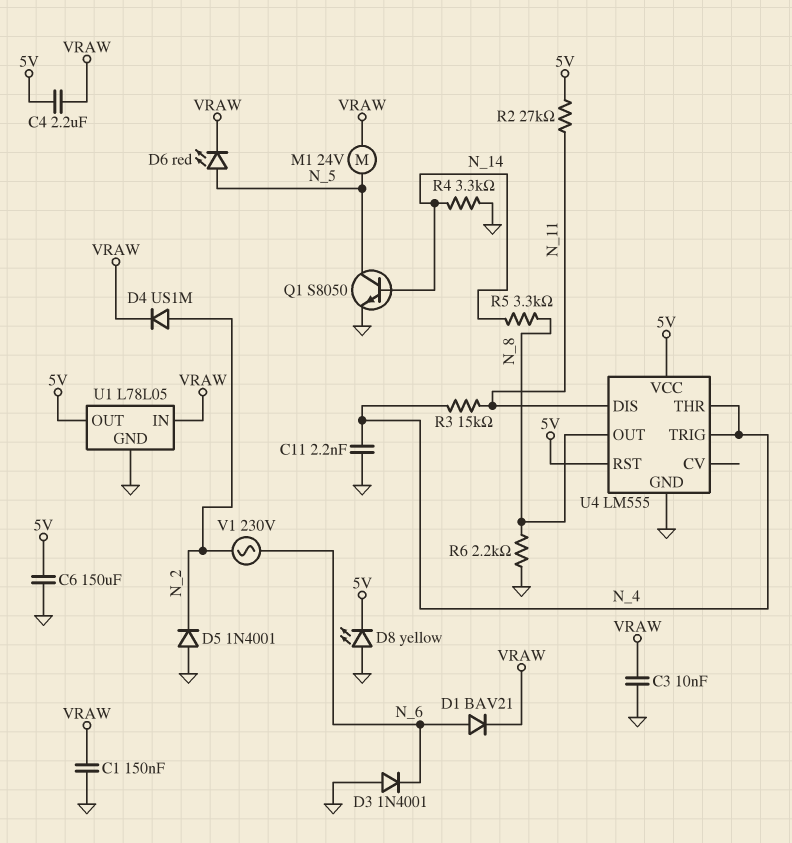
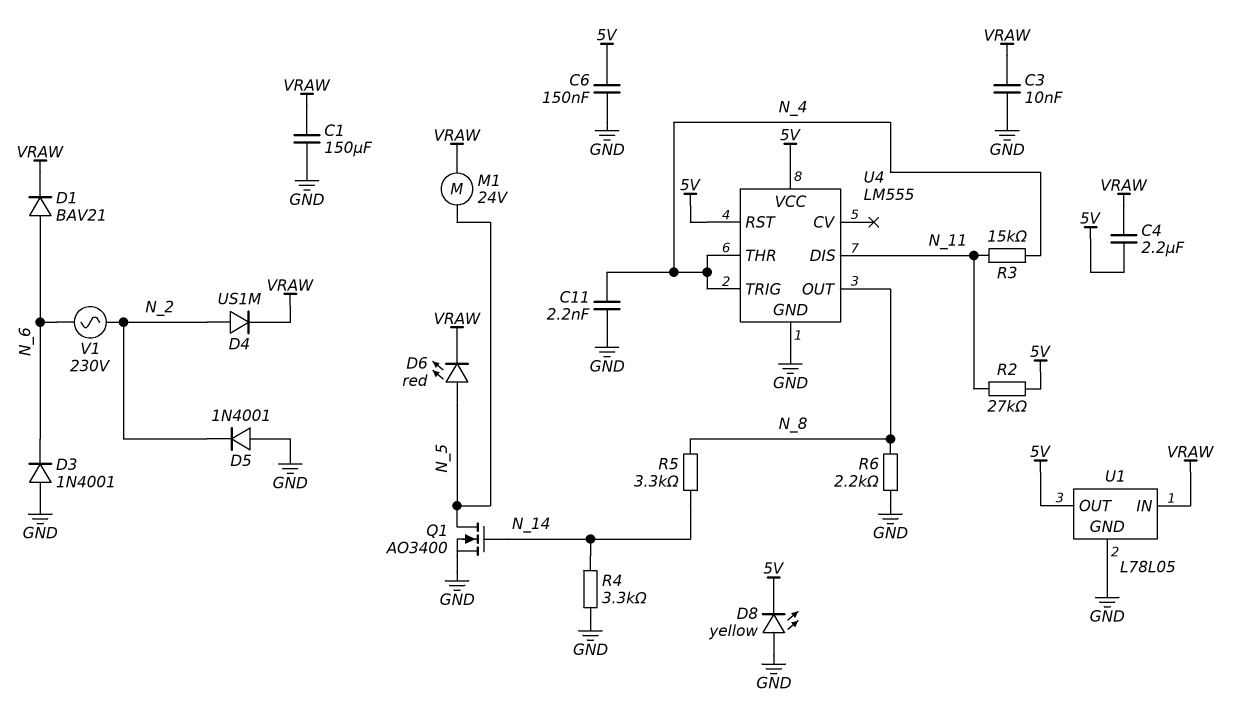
C1: 150nF (GND, VRAW) -> 150uF (GND, VRAW)
C6: 150uF (5V, GND) -> 150nF (5V, GND)
Q1: NPN S8050 (B N_14, C N_5, E GND) -> NMOS AO3400 (G N_14, D N_5, S GND)

